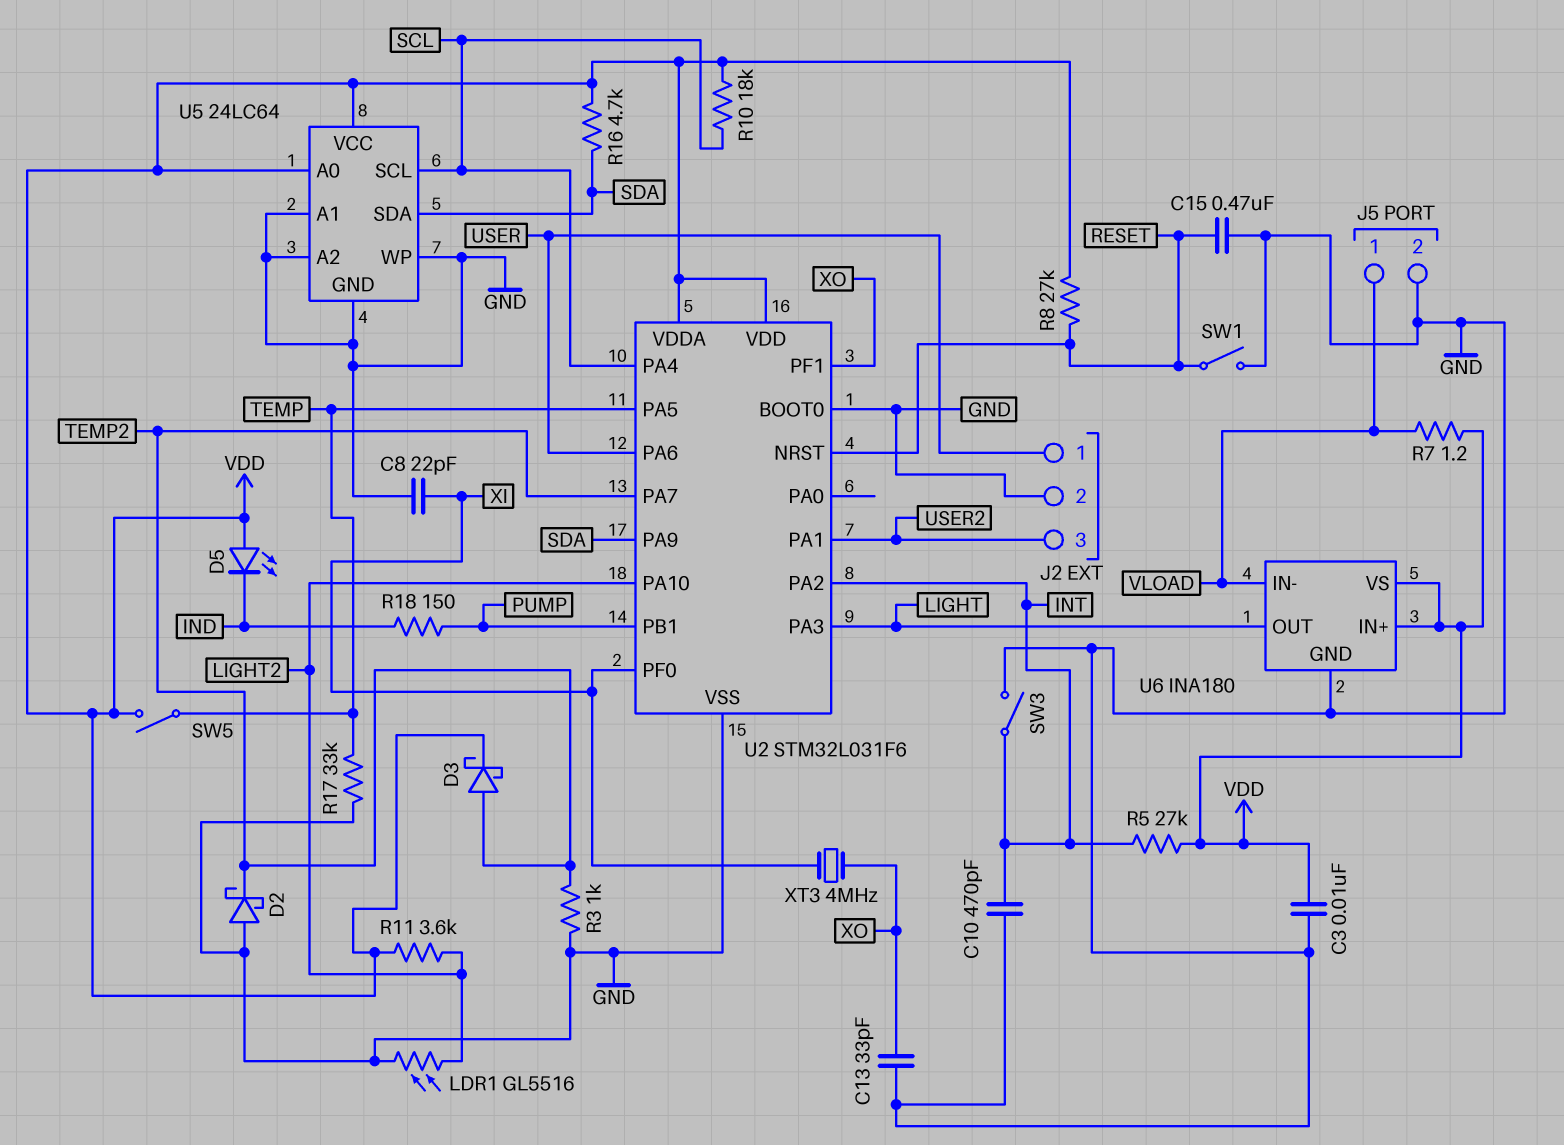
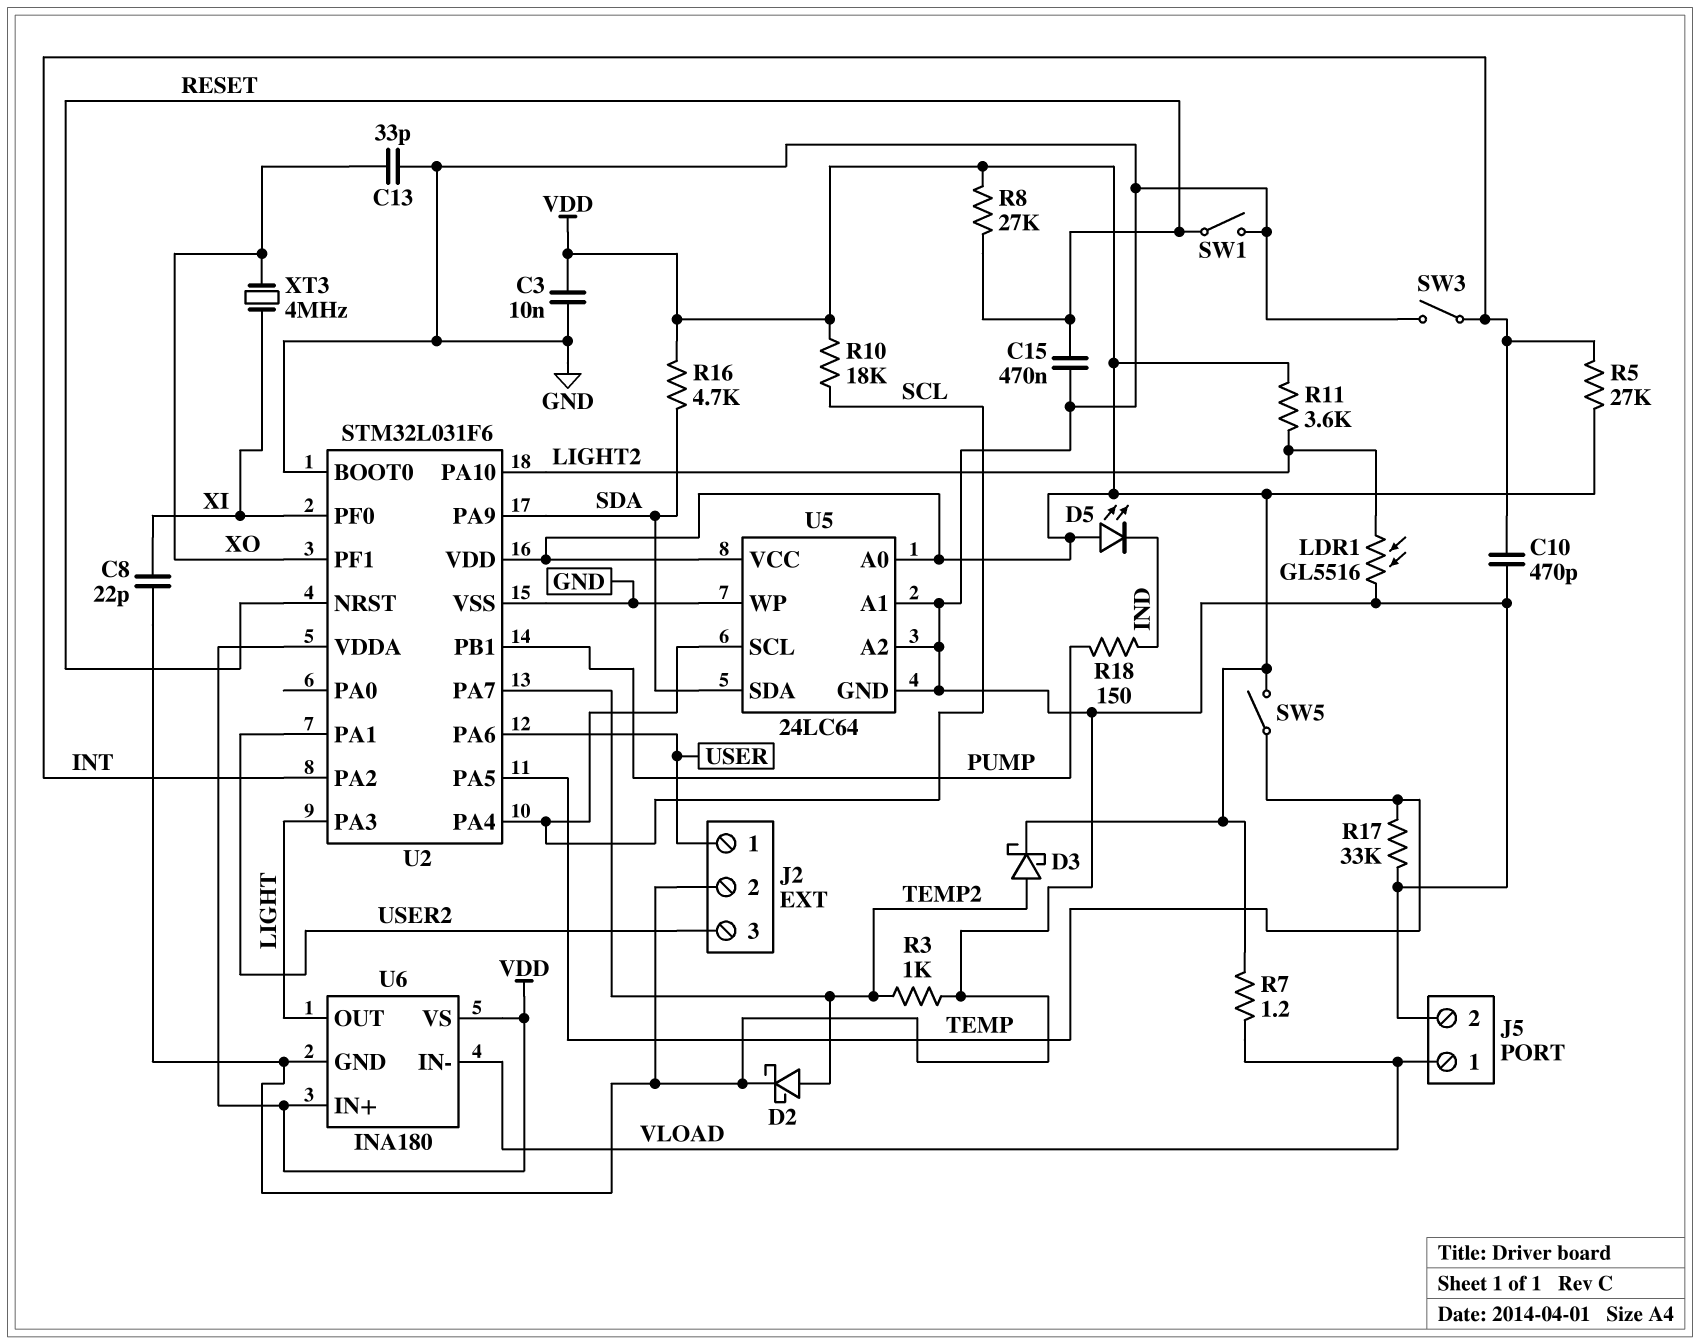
D2: schottky (A GND, K TEMP2) -> schottky (A TEMP2, K GND)

